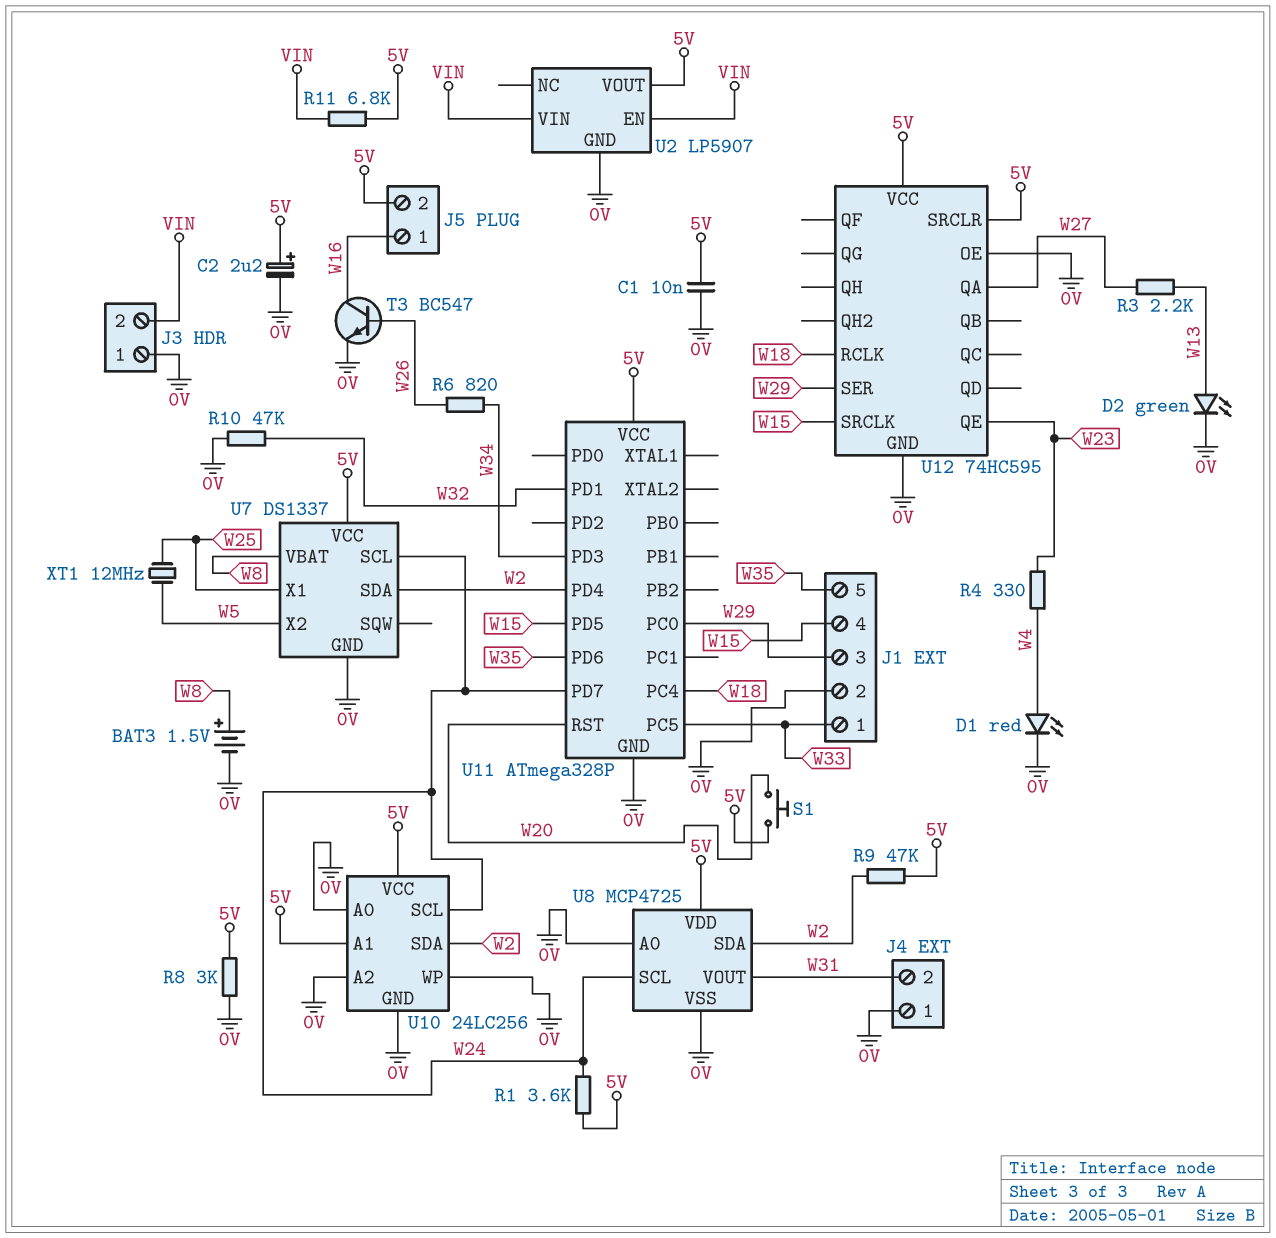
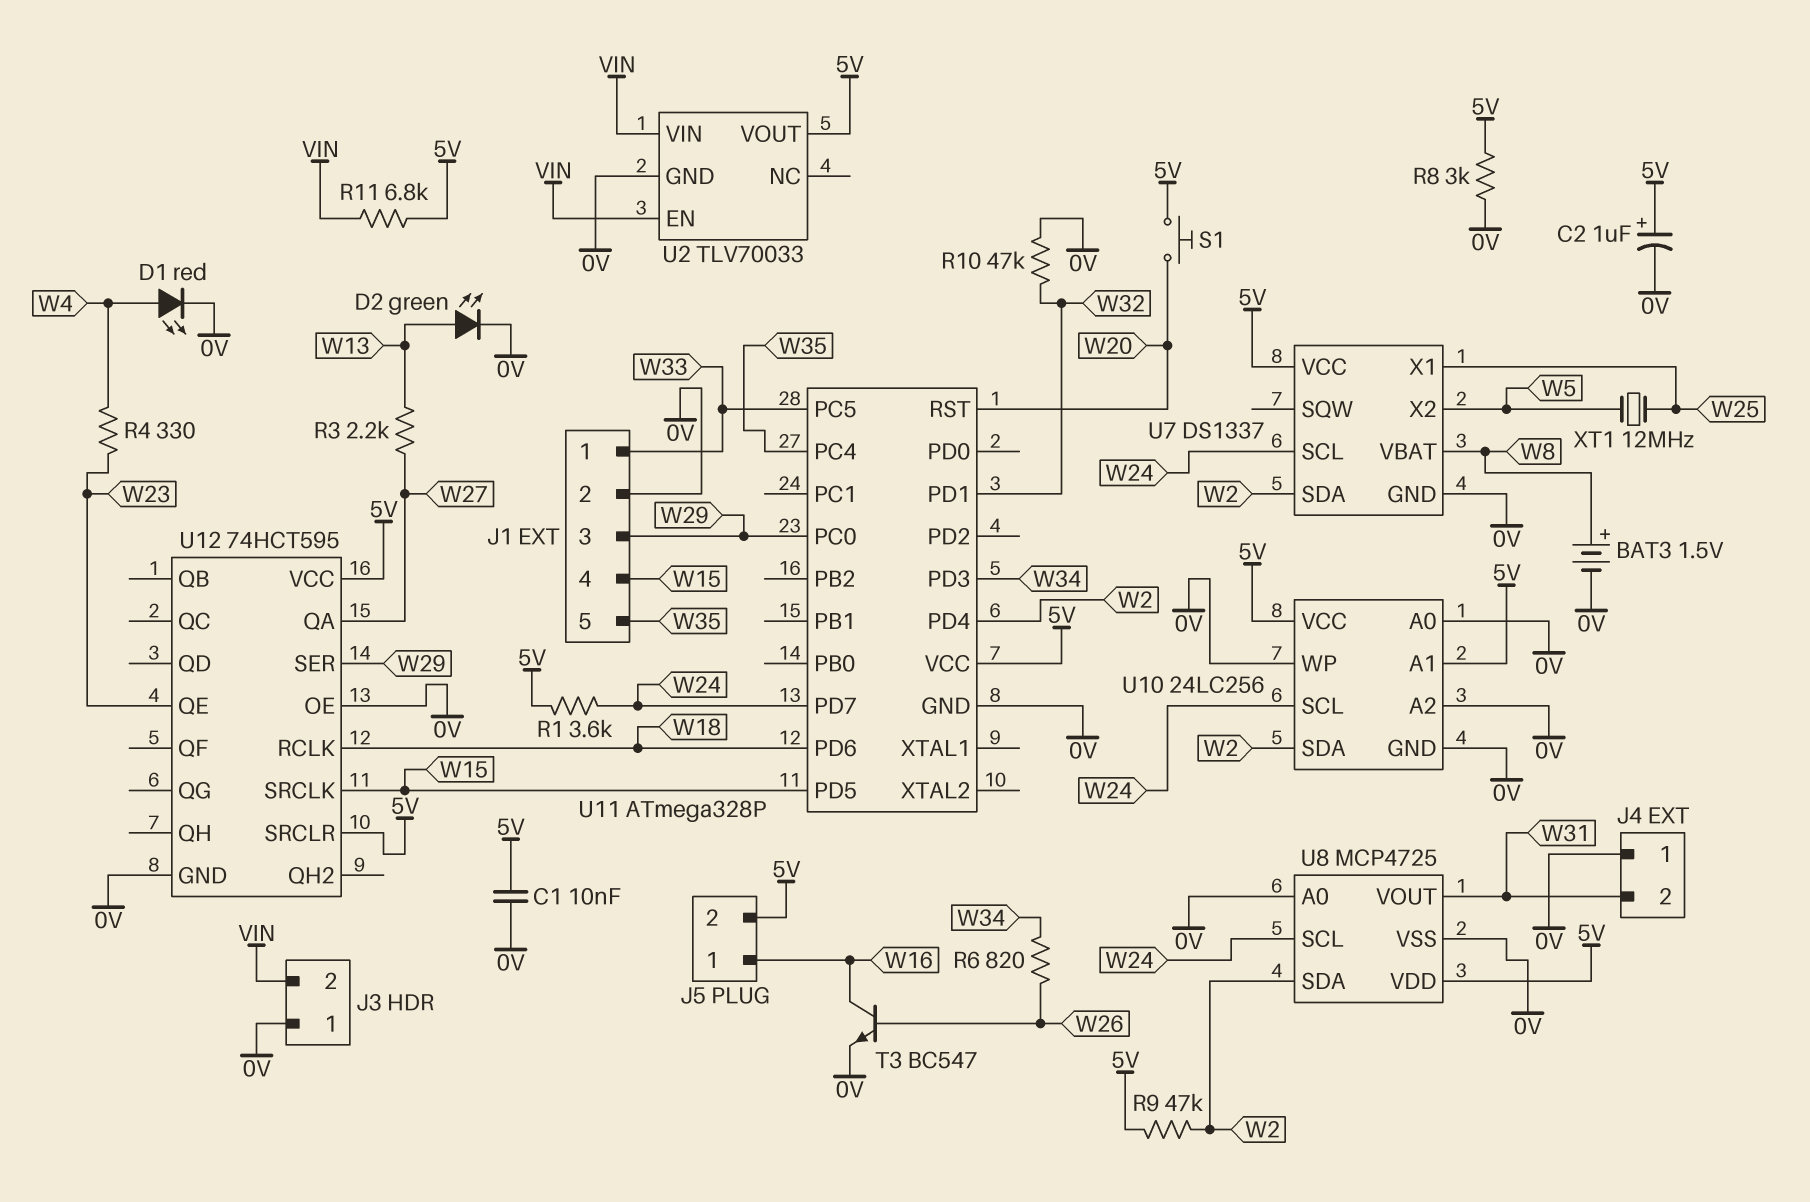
C2: 2.2uF (plus 5V, minus 0V) -> 1uF (plus 5V, minus 0V)
U2: LP5907 -> TLV70033
U11 pin PC4: W18 -> W35
U11 pin PD6: W35 -> W18
U12: 74HC595 -> 74HCT595

